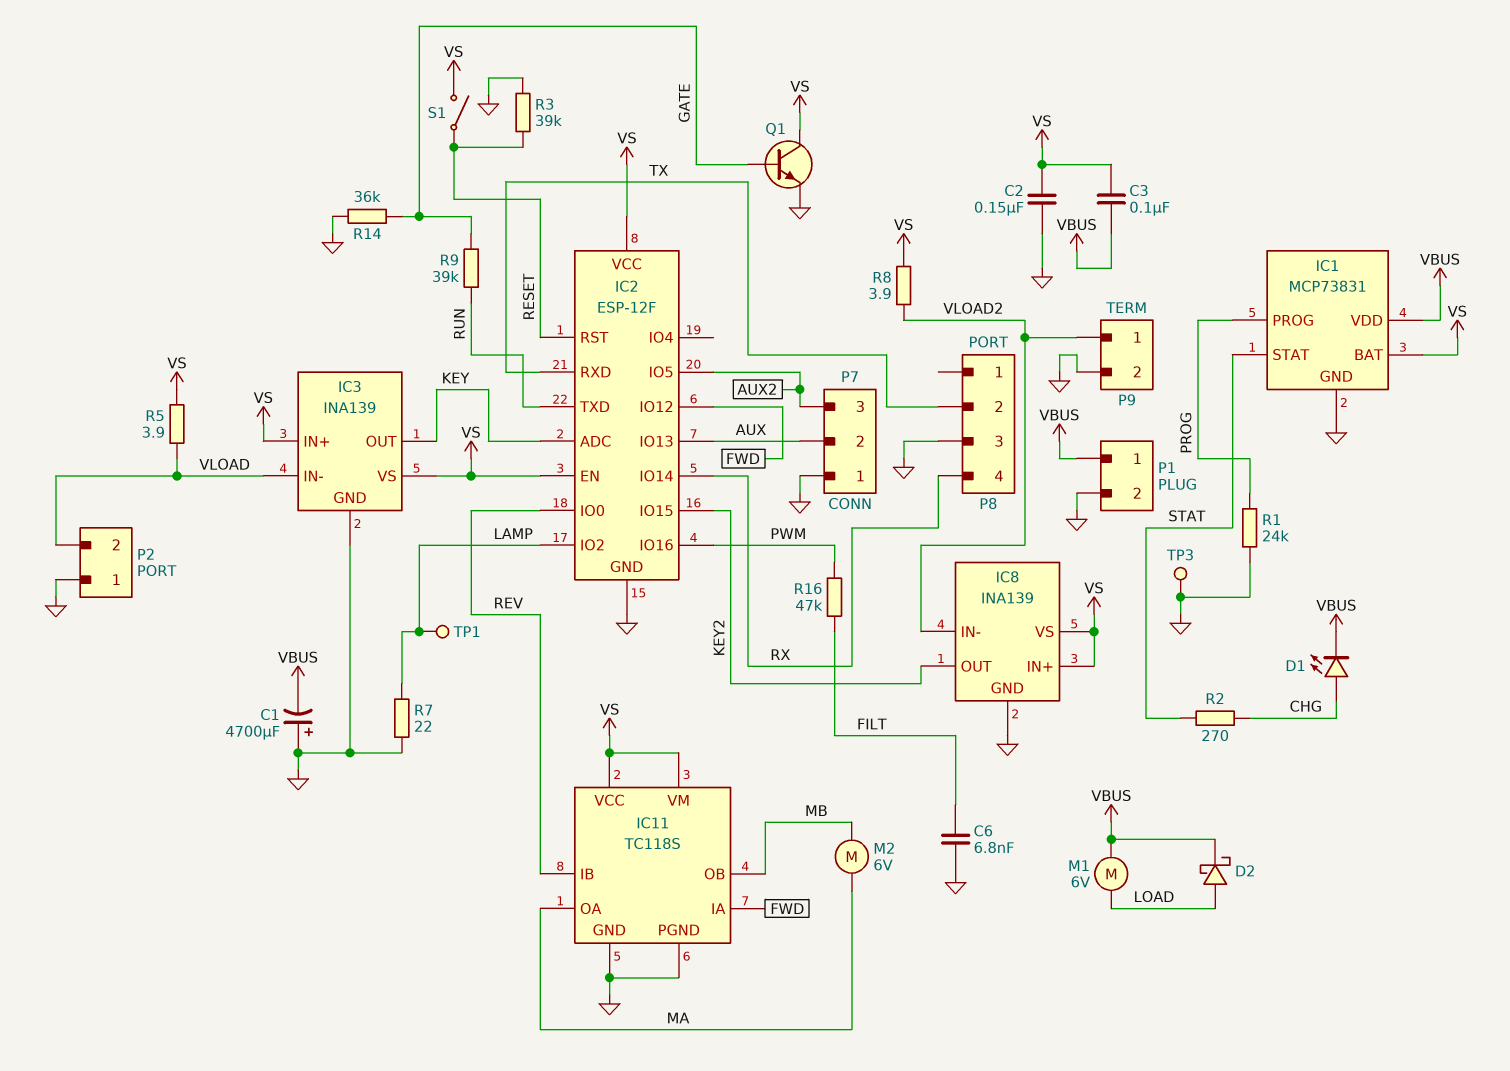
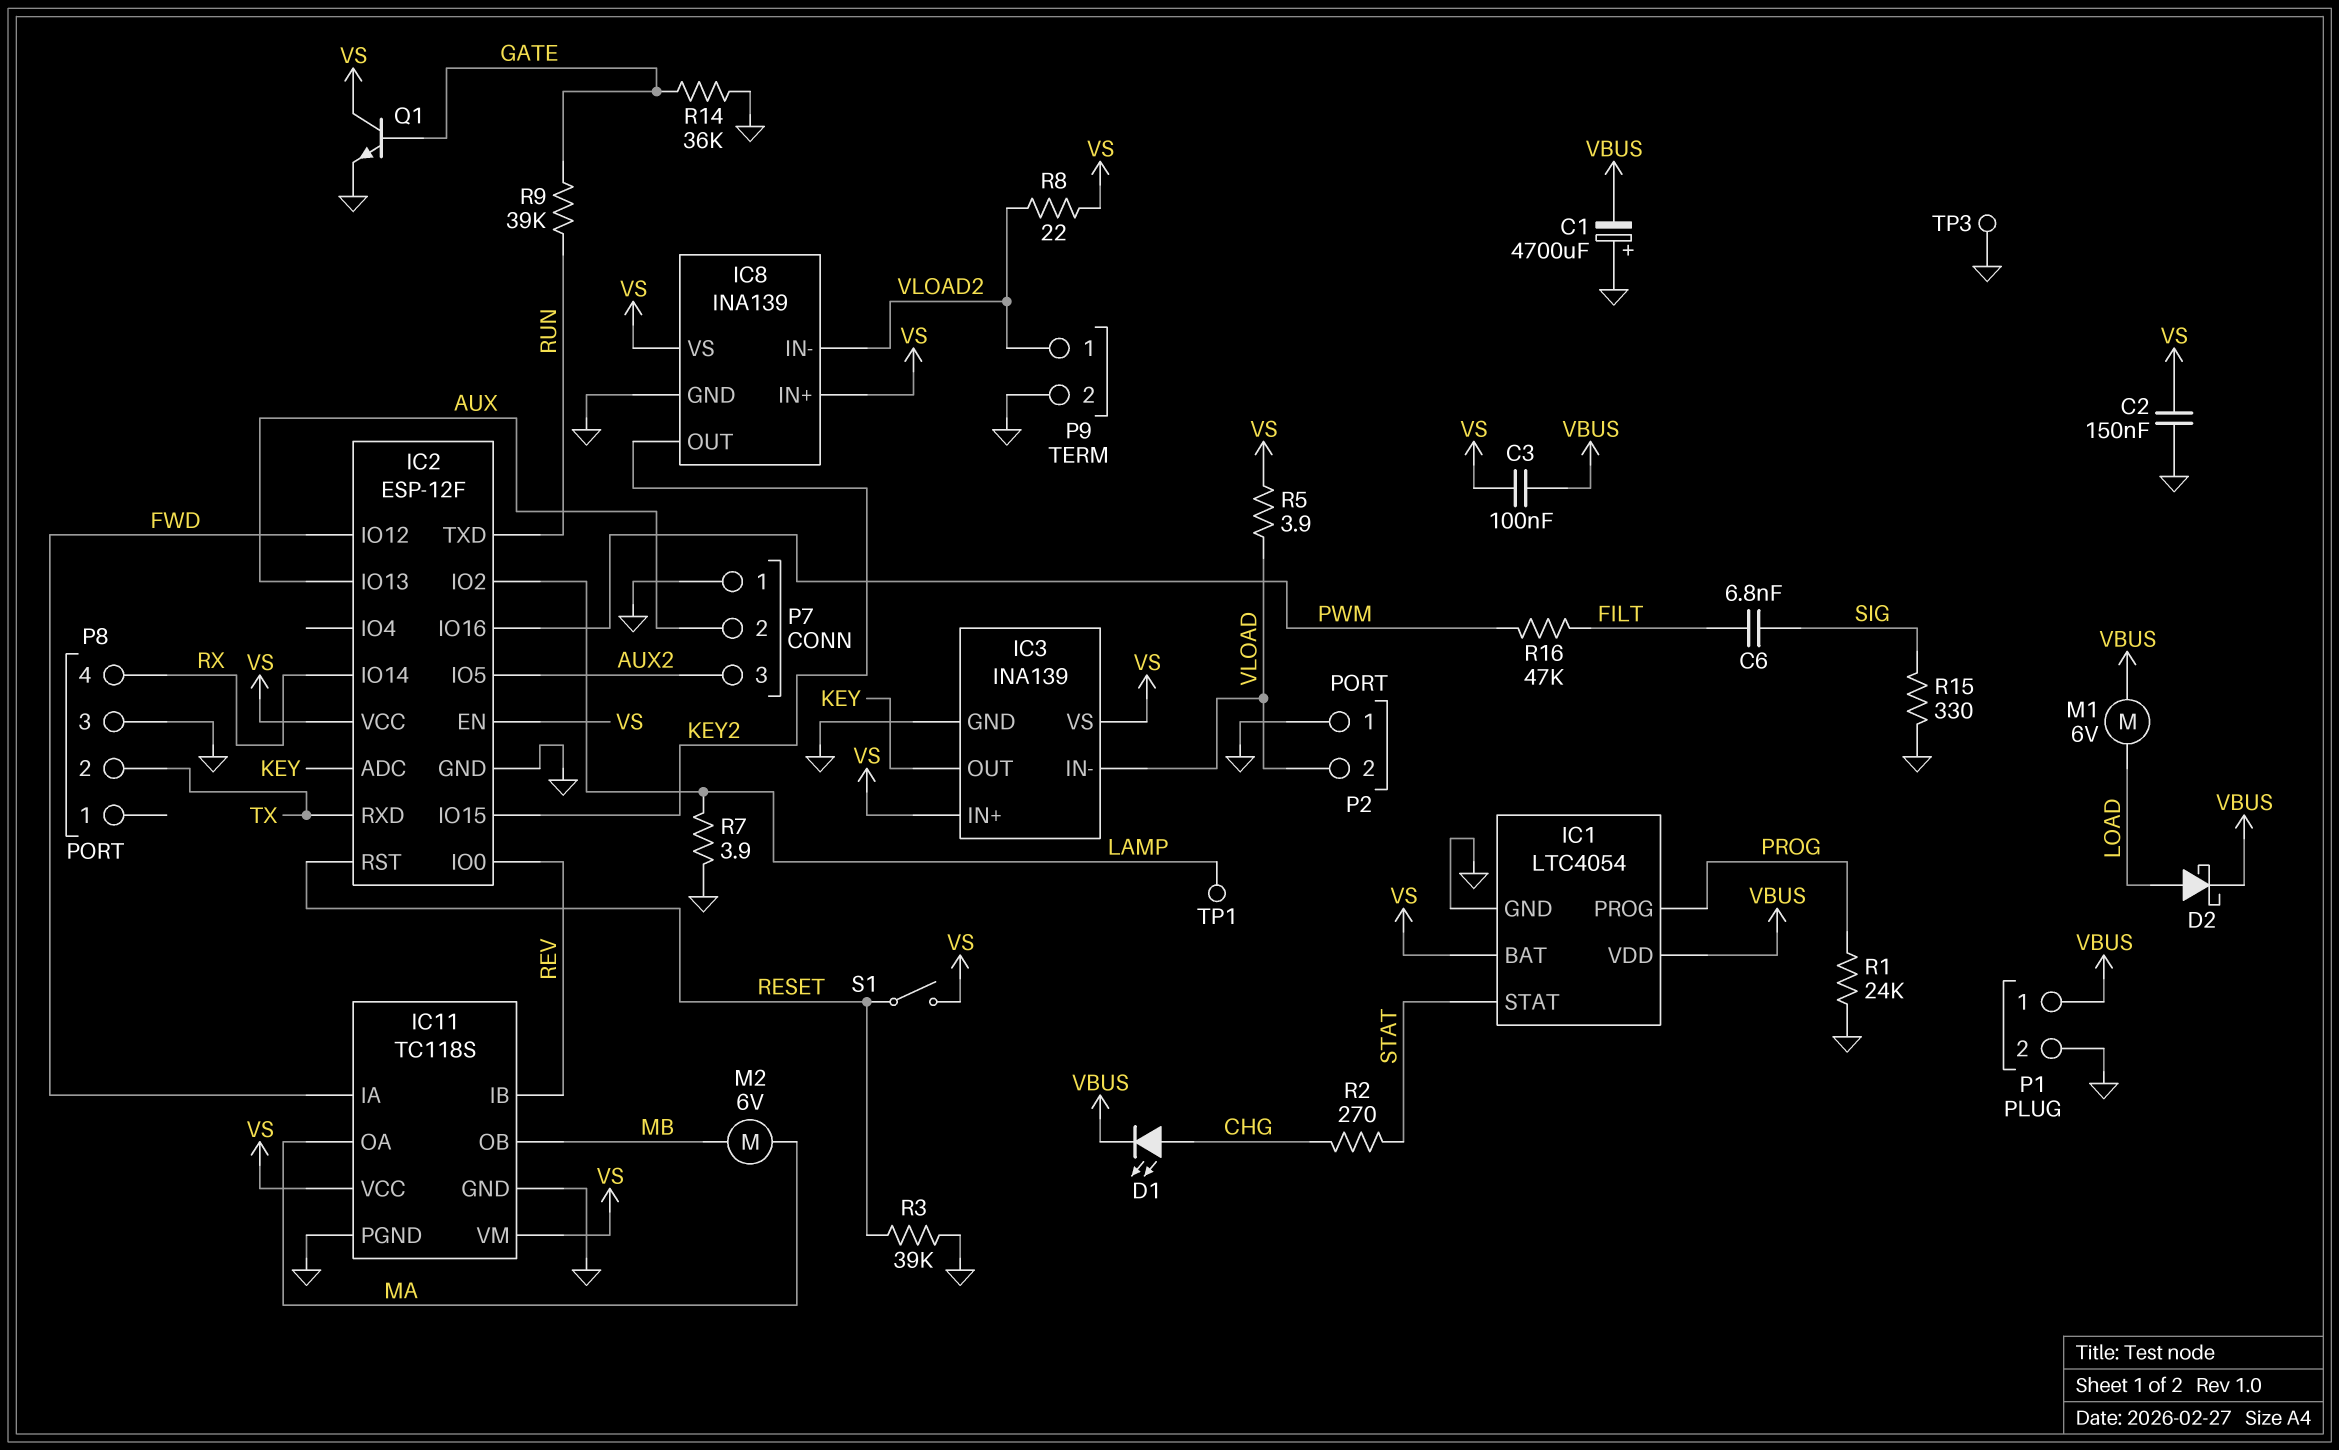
C6: 6.8nF (FILT, GND) -> 6.8nF (FILT, SIG)
IC1: MCP73831 -> LTC4054
R7: 22 (GND, LAMP) -> 3.9 (GND, LAMP)
R8: 3.9 (VLOAD2, VS) -> 22 (VLOAD2, VS)
R15: none -> 330 (GND, SIG)

